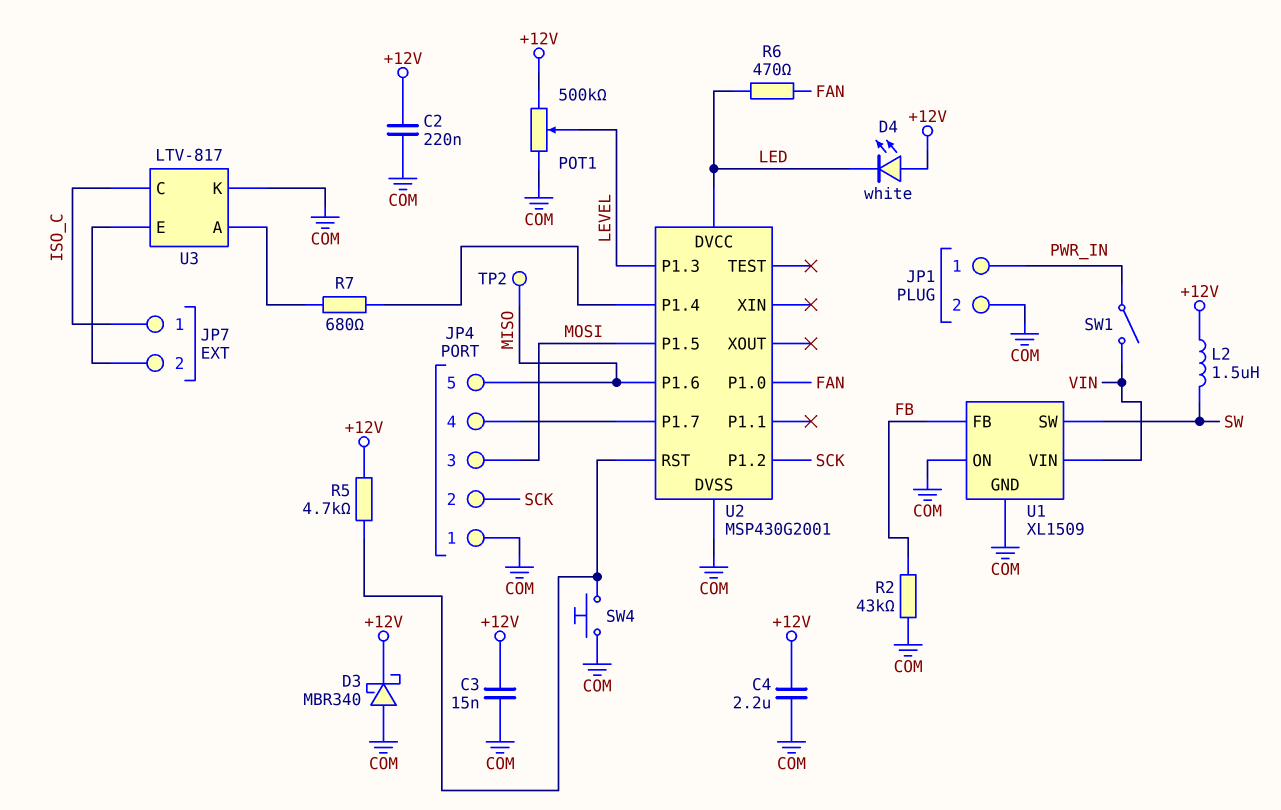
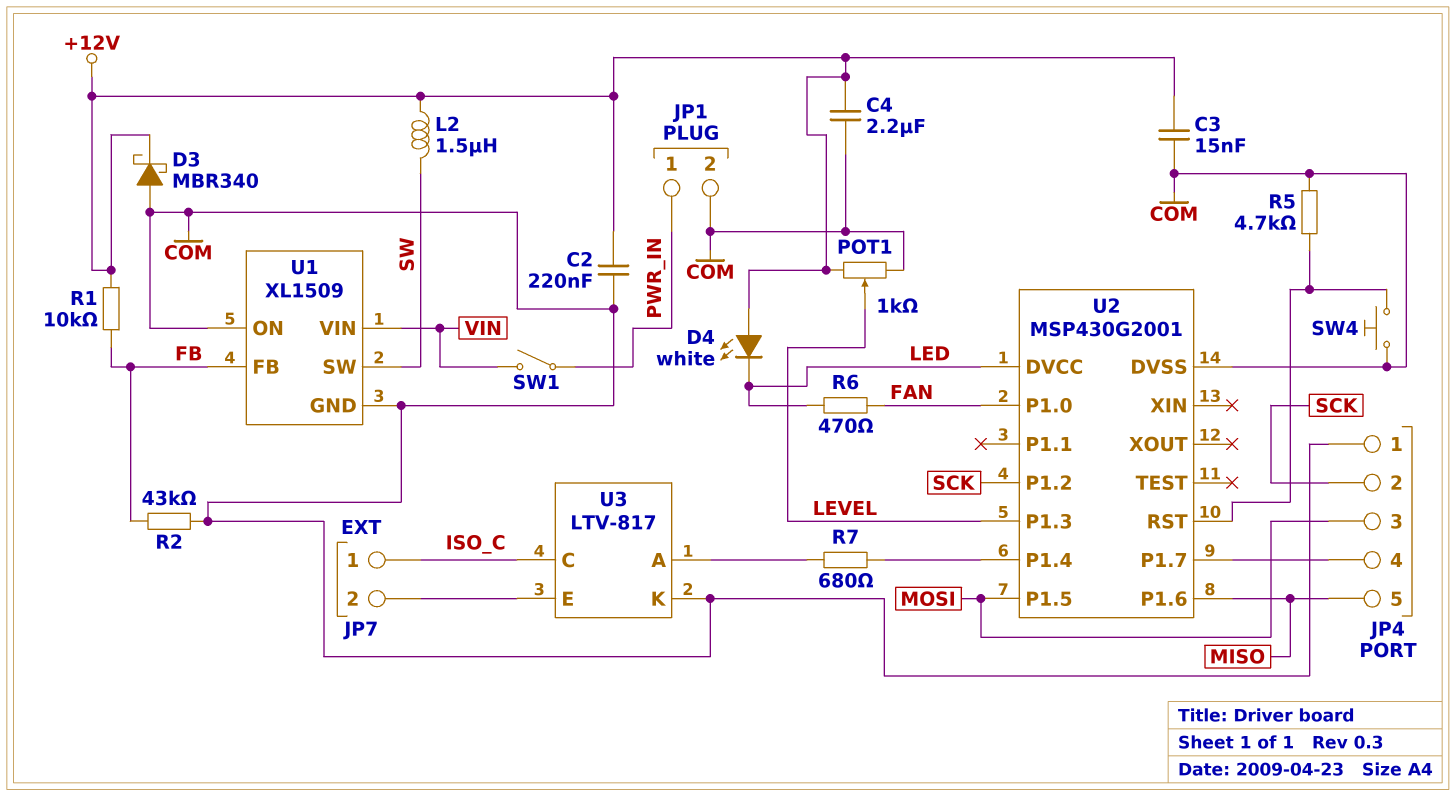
POT1: 500k (+12V, COM, wiper LEVEL) -> 1k (+12V, COM, wiper LEVEL)
R1: none -> 10k (+12V, FB)
R5: 4.7k (+12V, U2/RST) -> 4.7k (COM, U2/RST)
TP2: test point (MISO) -> none

